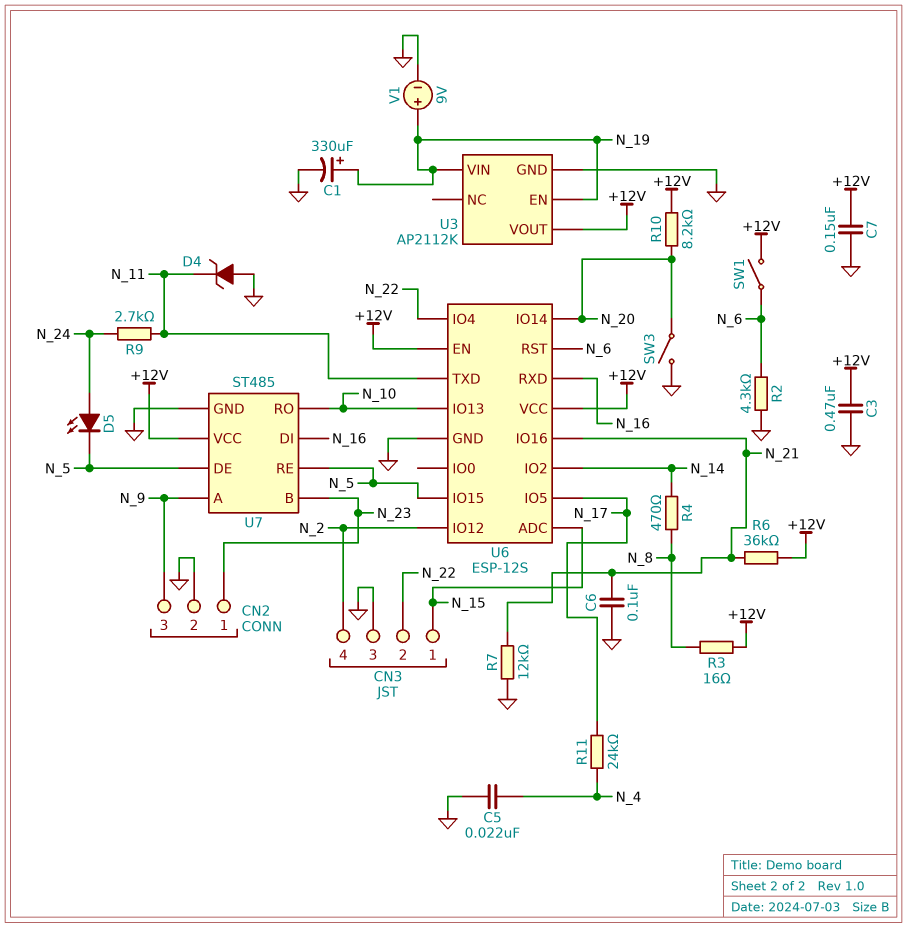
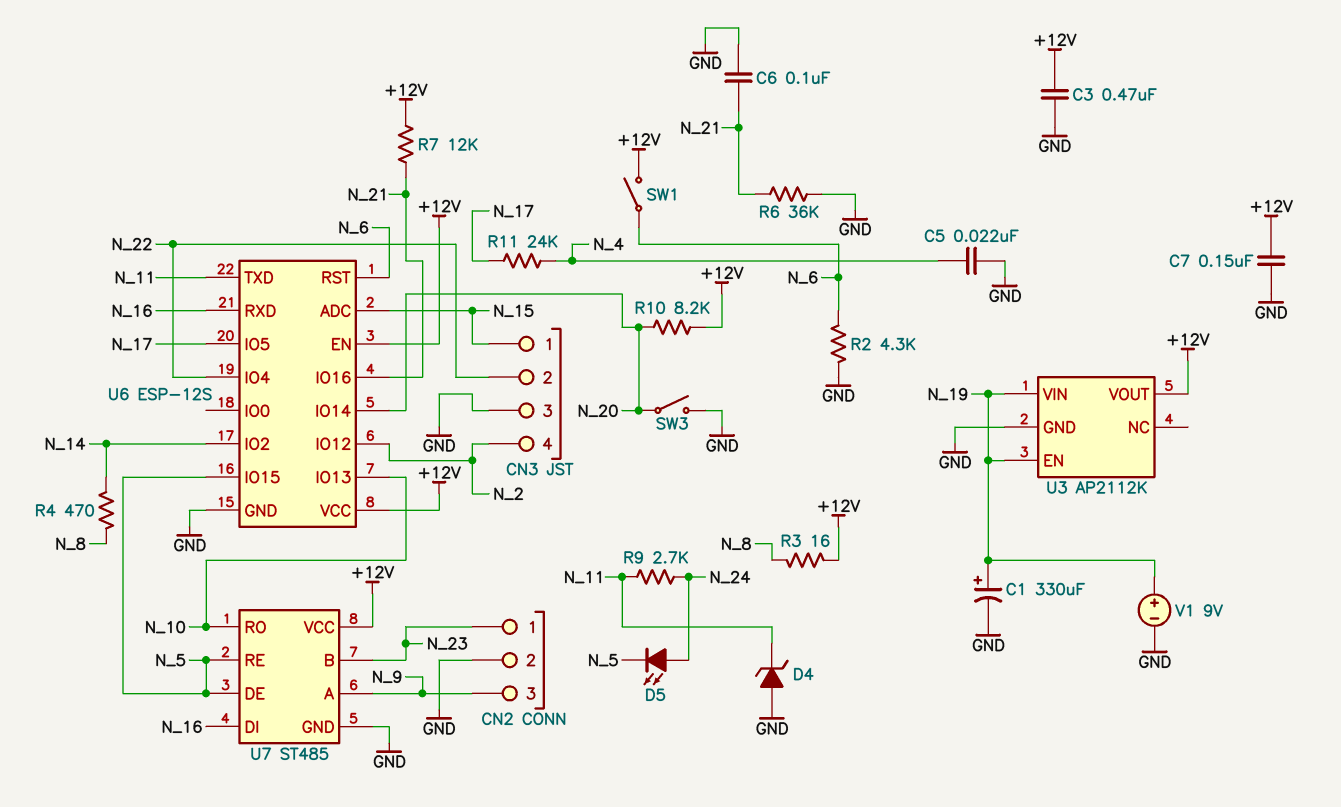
R6: 36k (+12V, N_21) -> 36k (GND, N_21)
R7: 12k (GND, N_21) -> 12k (+12V, N_21)

